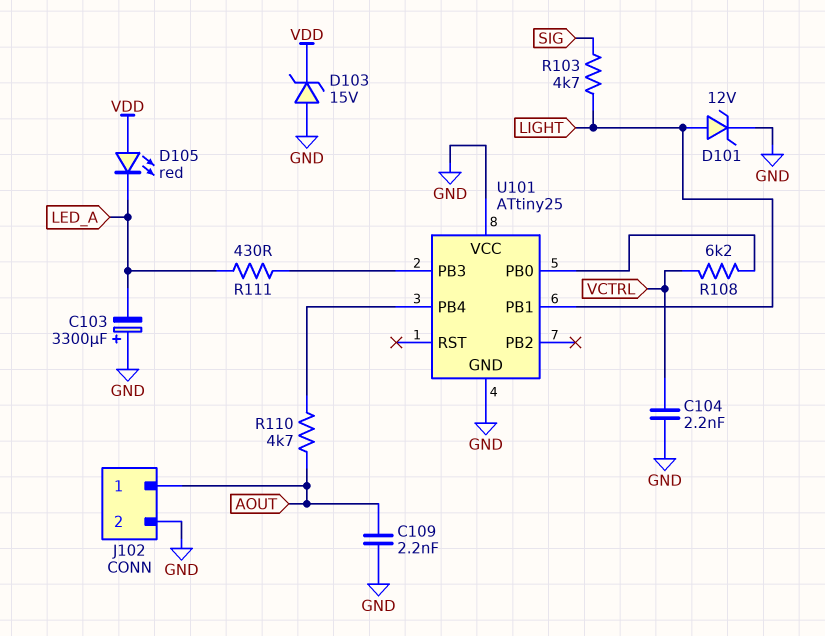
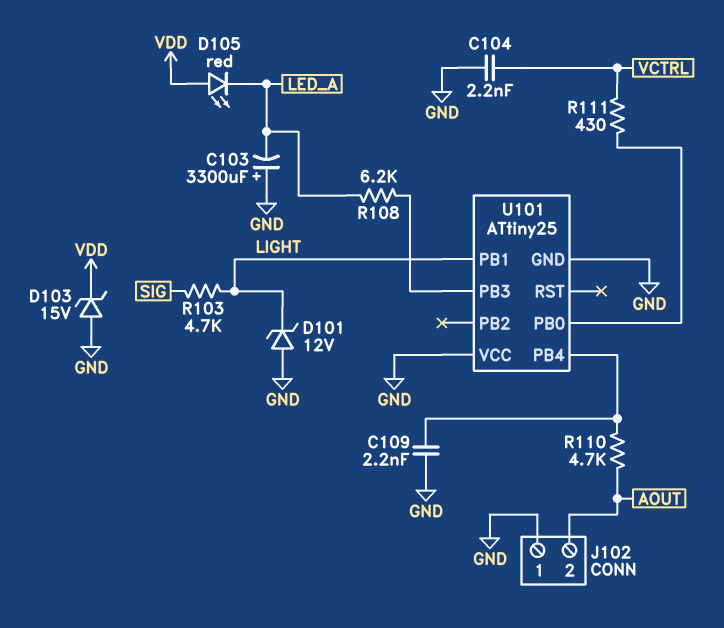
C109: 2.2nF (AOUT, GND) -> 2.2nF (GND, U101/PB4)
D101: zener 12V (A LIGHT, K GND) -> zener 12V (A GND, K LIGHT)
J102 pin 1: AOUT -> GND
J102 pin 2: GND -> AOUT
R108: 6.2k (U101/PB0, VCTRL) -> 6.2k (LED_A, U101/PB3)
R111: 430 (LED_A, U101/PB3) -> 430 (U101/PB0, VCTRL)

